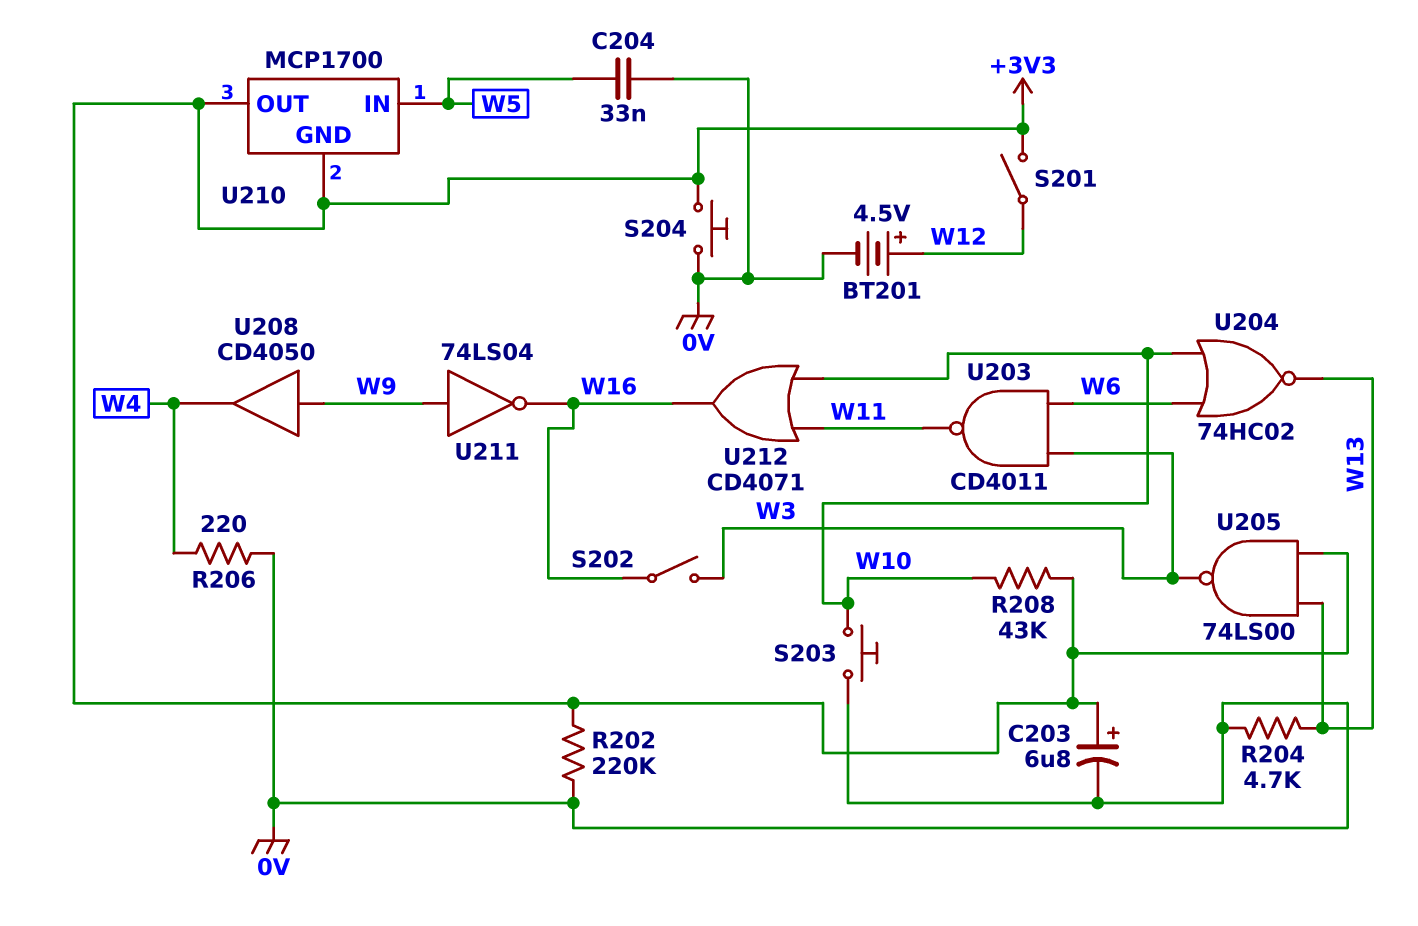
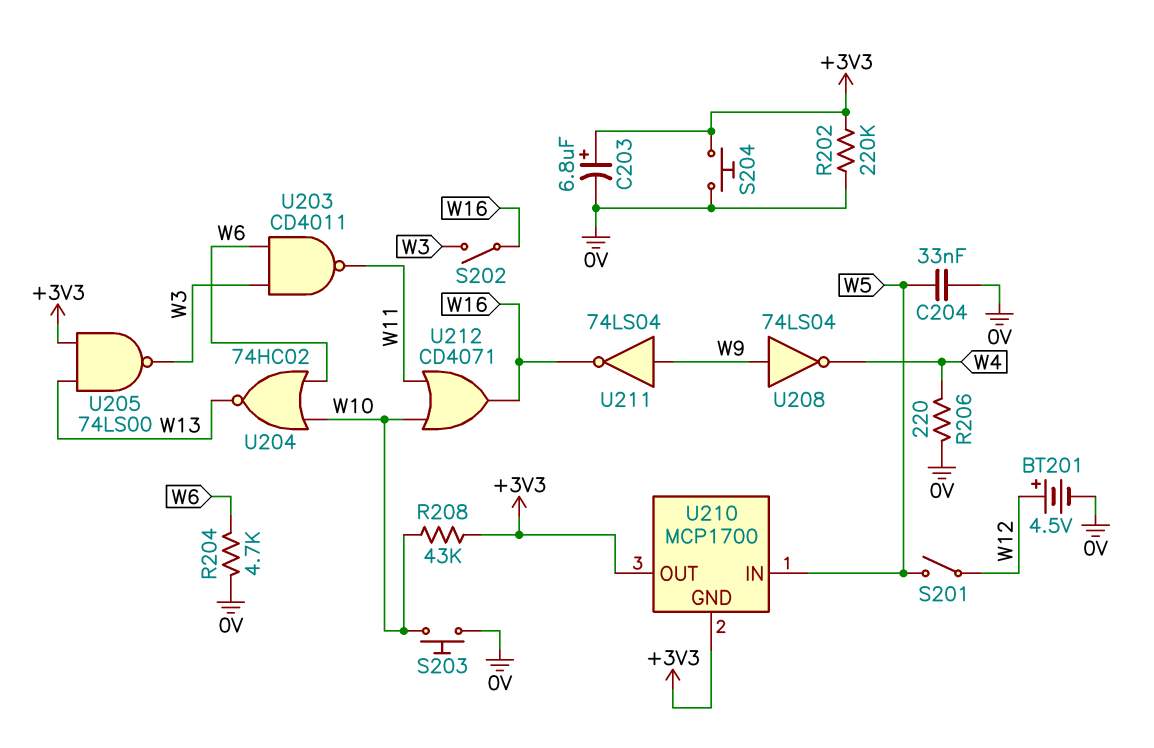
R204: 4.7k (0V, W13) -> 4.7k (0V, W6)
S201: switch (+3V3, W12) -> switch (W5, W12)
U208: buffer CD4050 (in W9, out W4) -> NOT 74LS04 (in W9, out W4)

